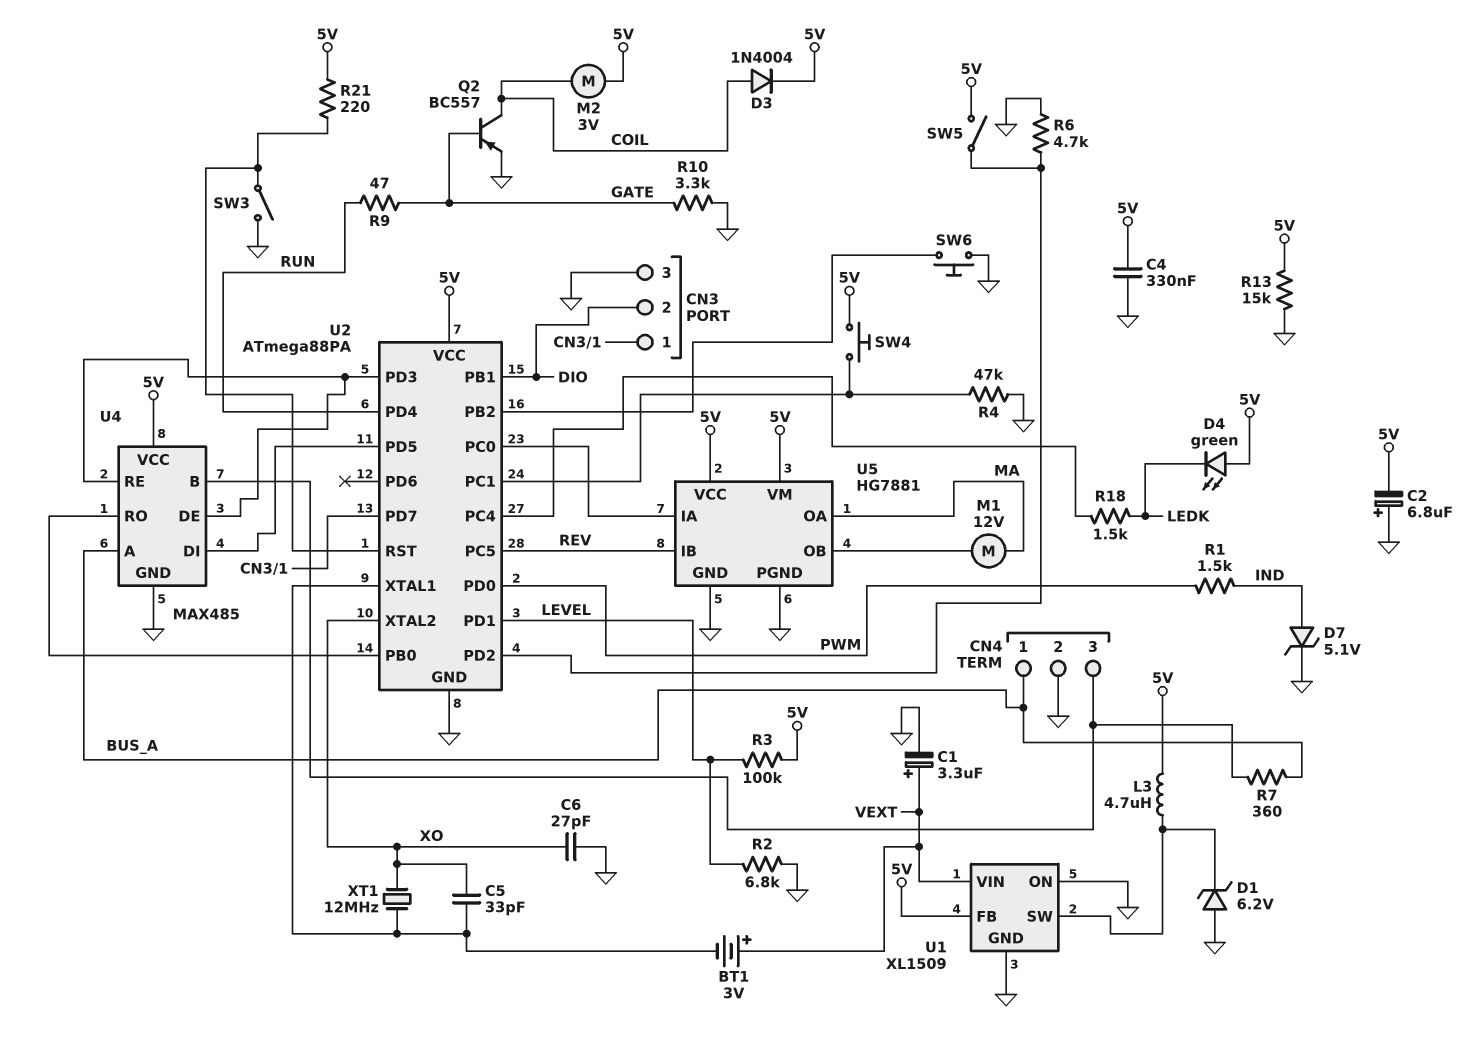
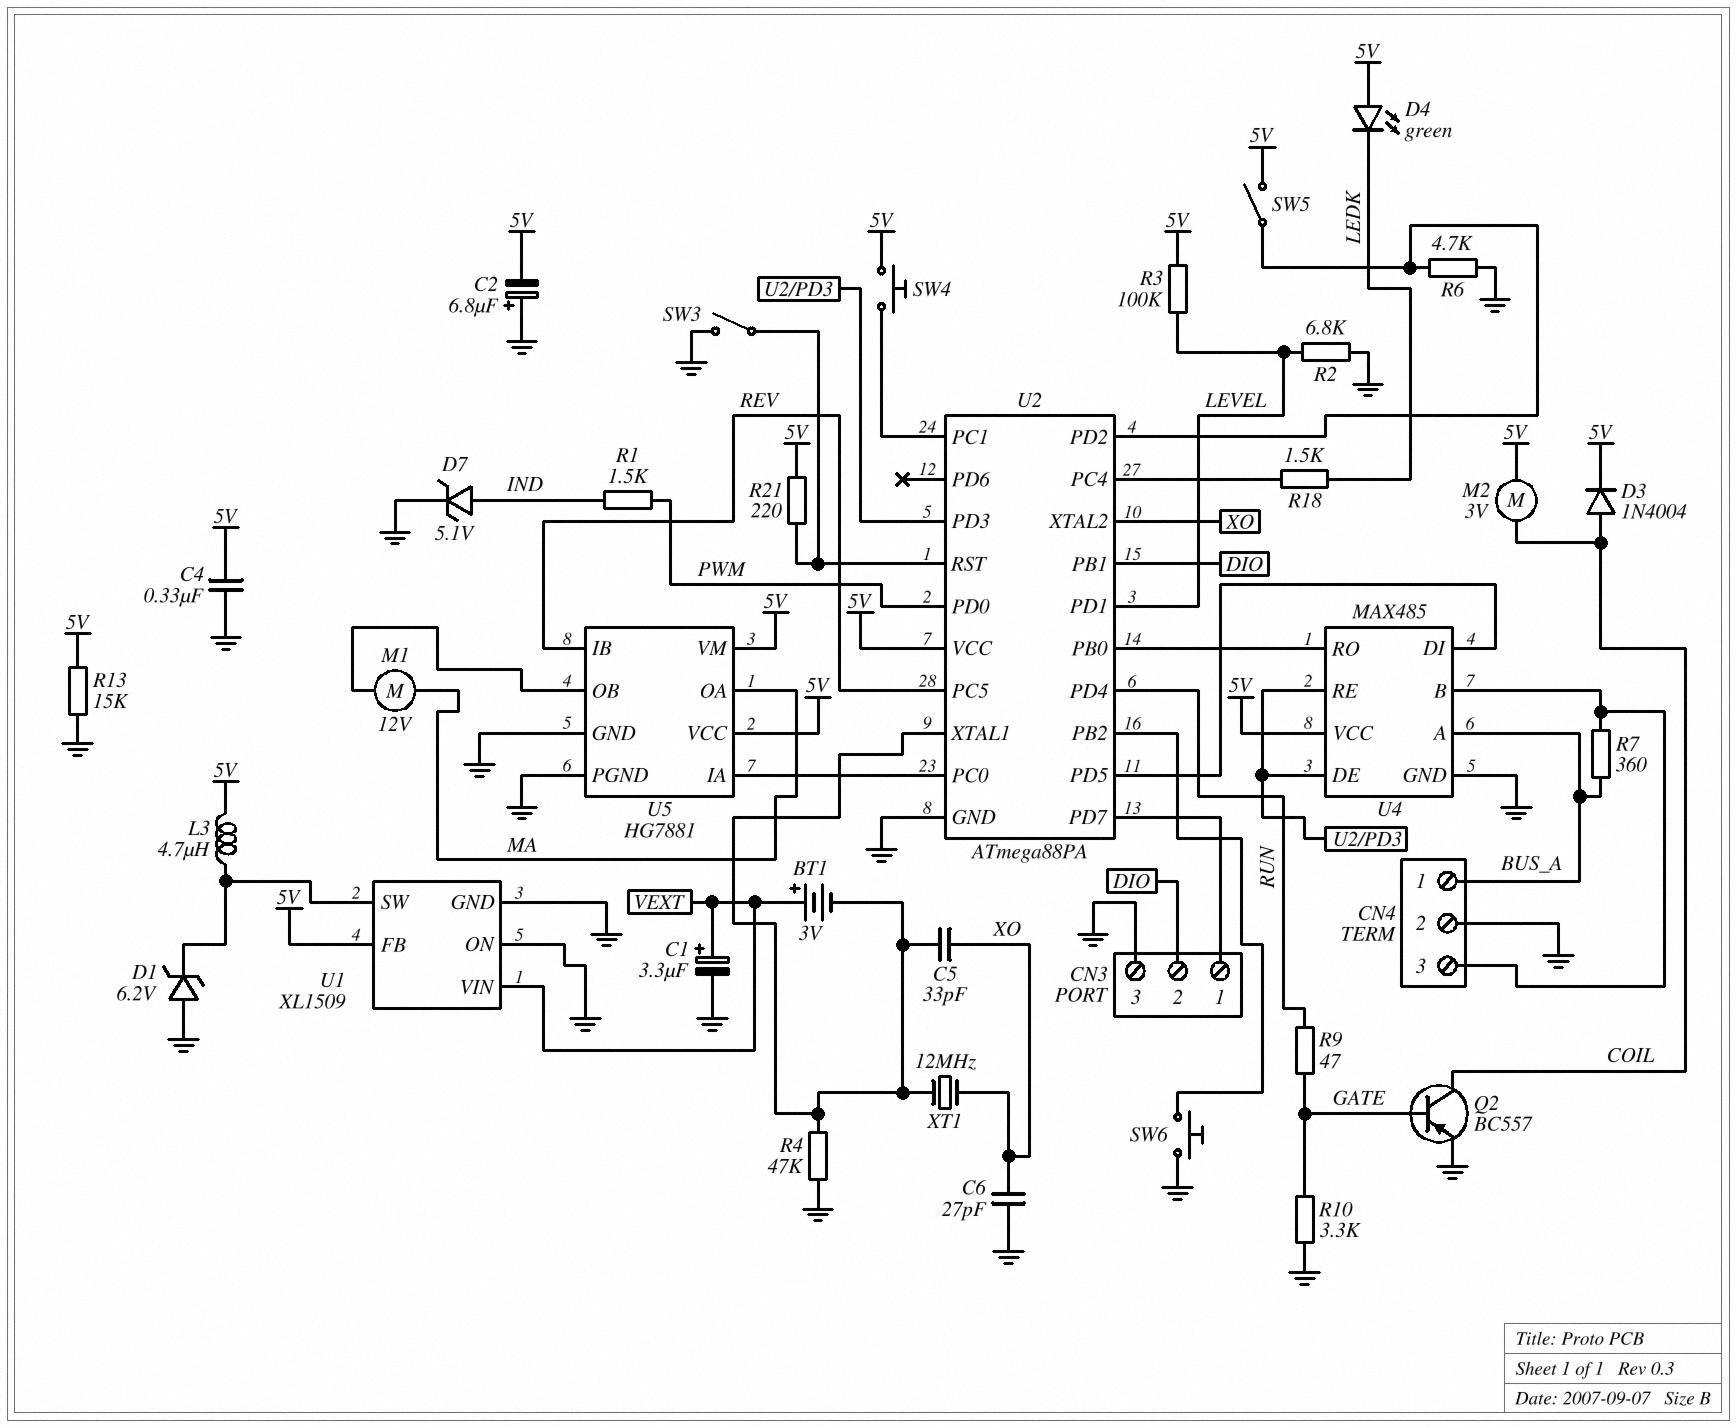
R4: 47k (GND, U2/PC1) -> 47k (GND, U2/XTAL1)

